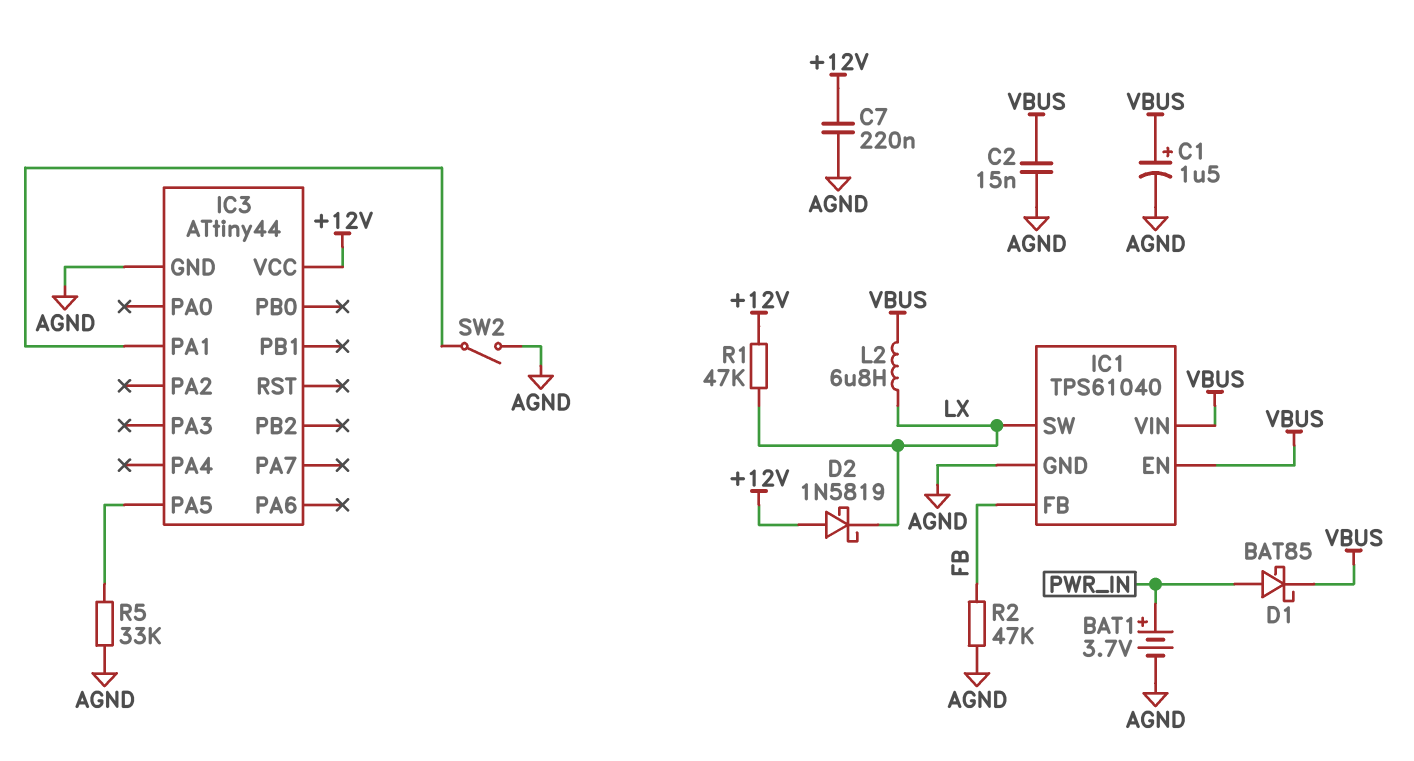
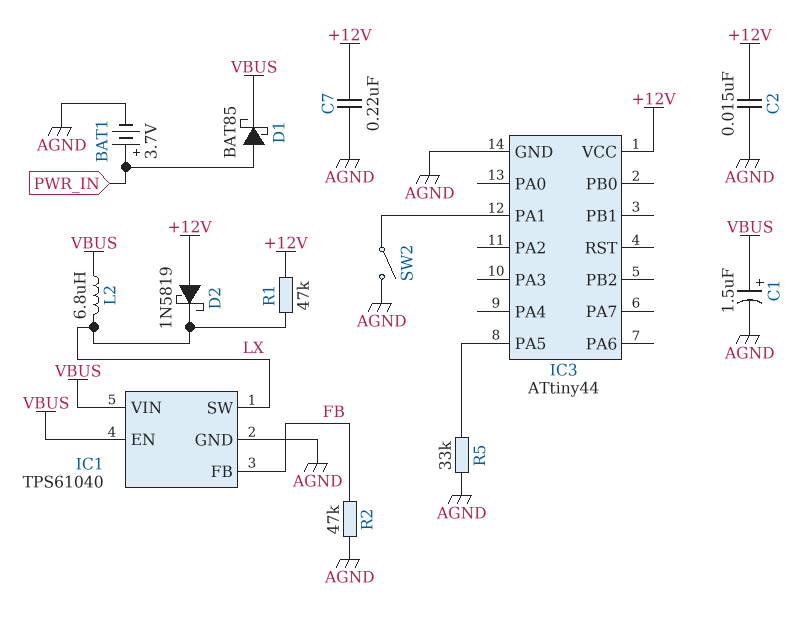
C2: 15nF (AGND, VBUS) -> 15nF (+12V, AGND)

